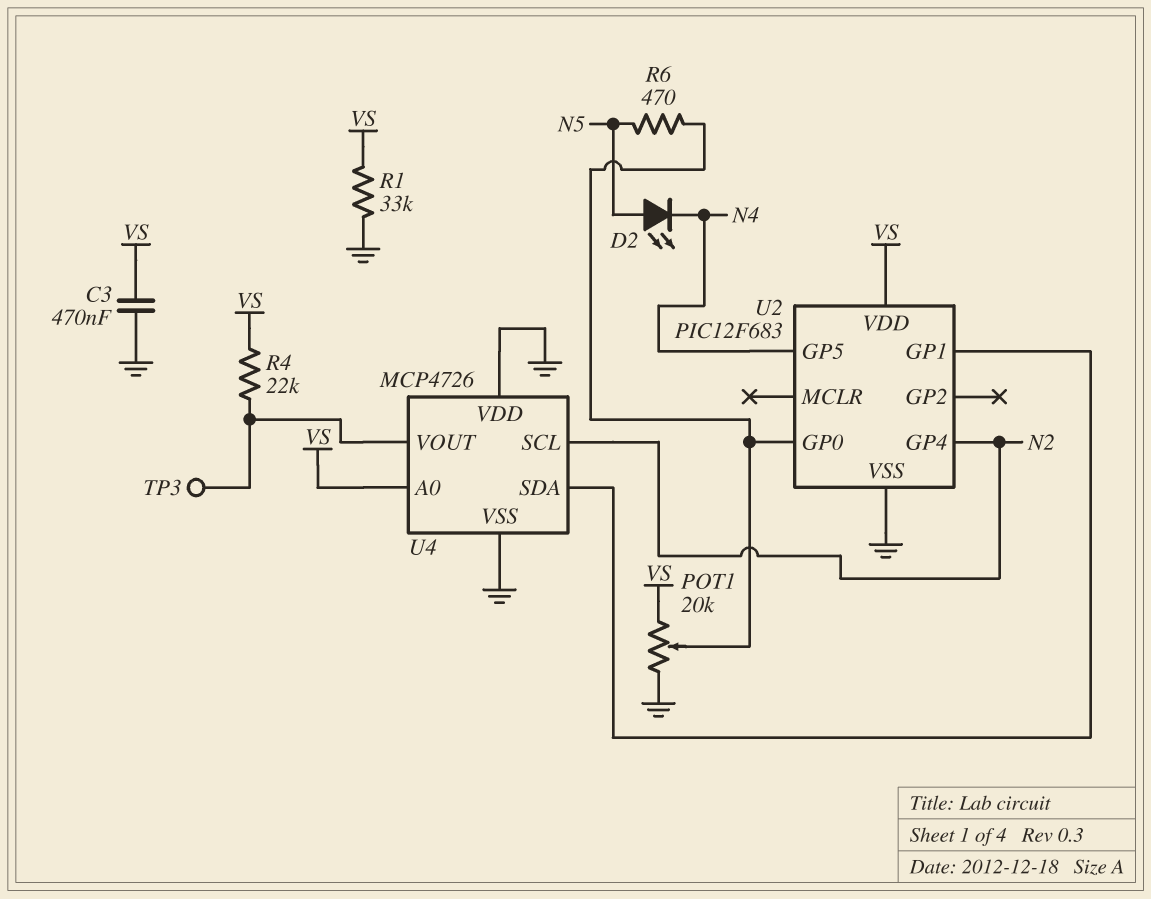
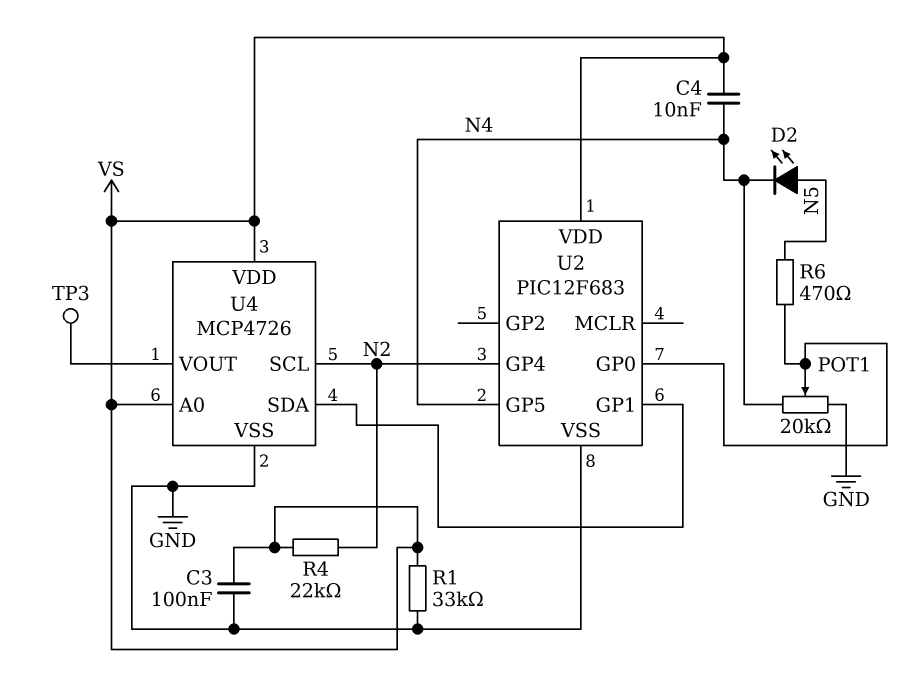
C3: 470nF (GND, VS) -> 100nF (GND, VS)
C4: none -> 10nF (N4, VS)
POT1: 20k (GND, VS, wiper U2/GP0) -> 20k (GND, N4, wiper U2/GP0)
R4: 22k (U4/VOUT, VS) -> 22k (N2, VS)
U4 pin VDD: GND -> VS

